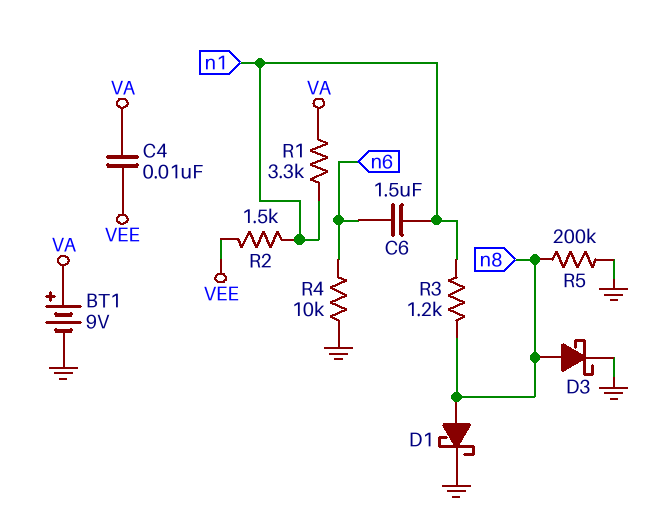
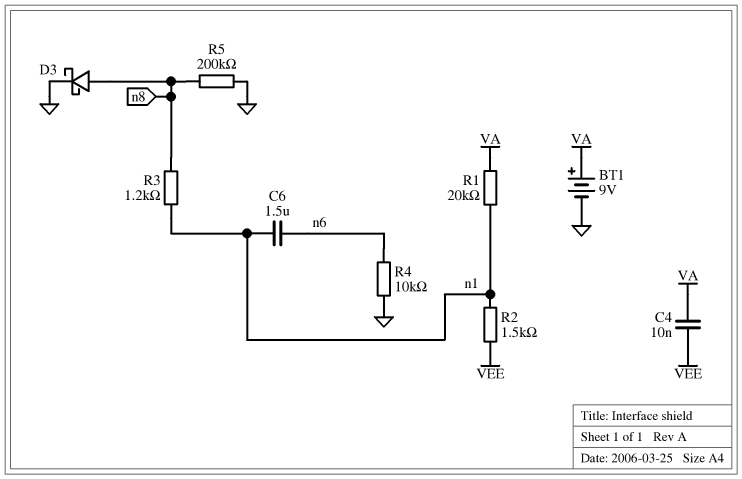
D1: schottky (A n8, K GND) -> none
R1: 3.3k (VA, n1) -> 20k (VA, n1)

